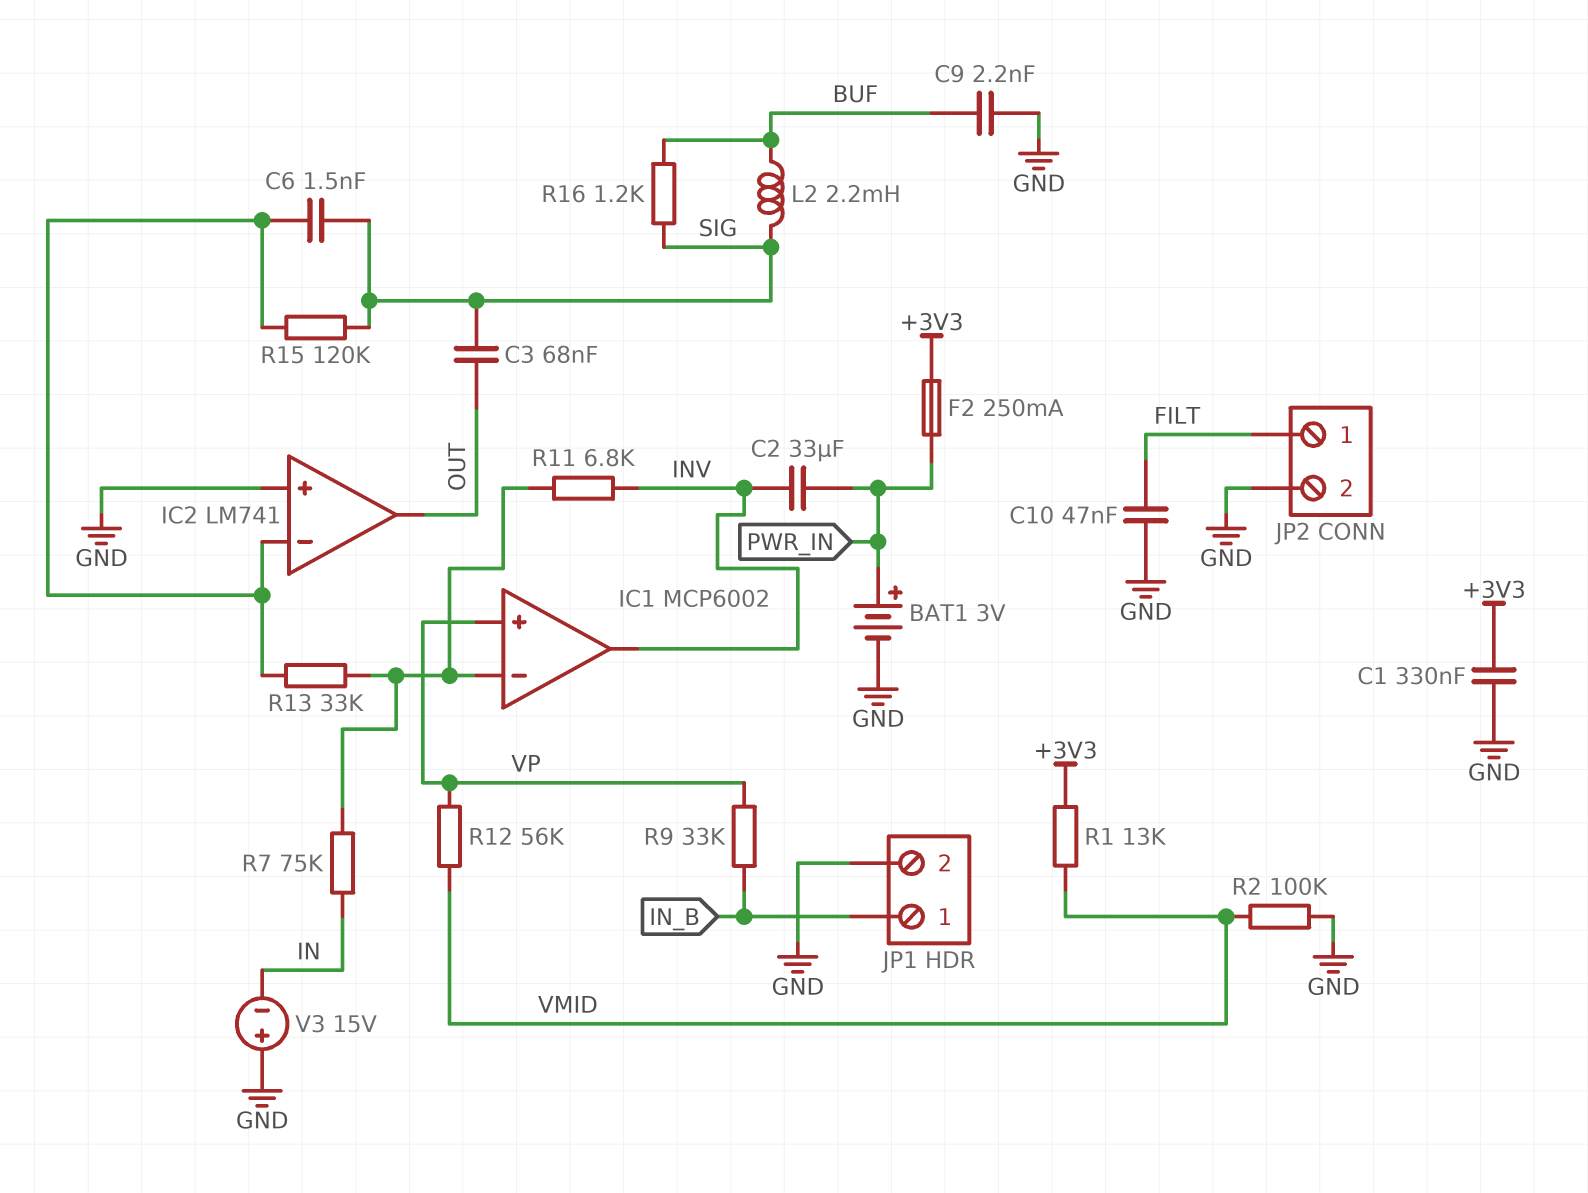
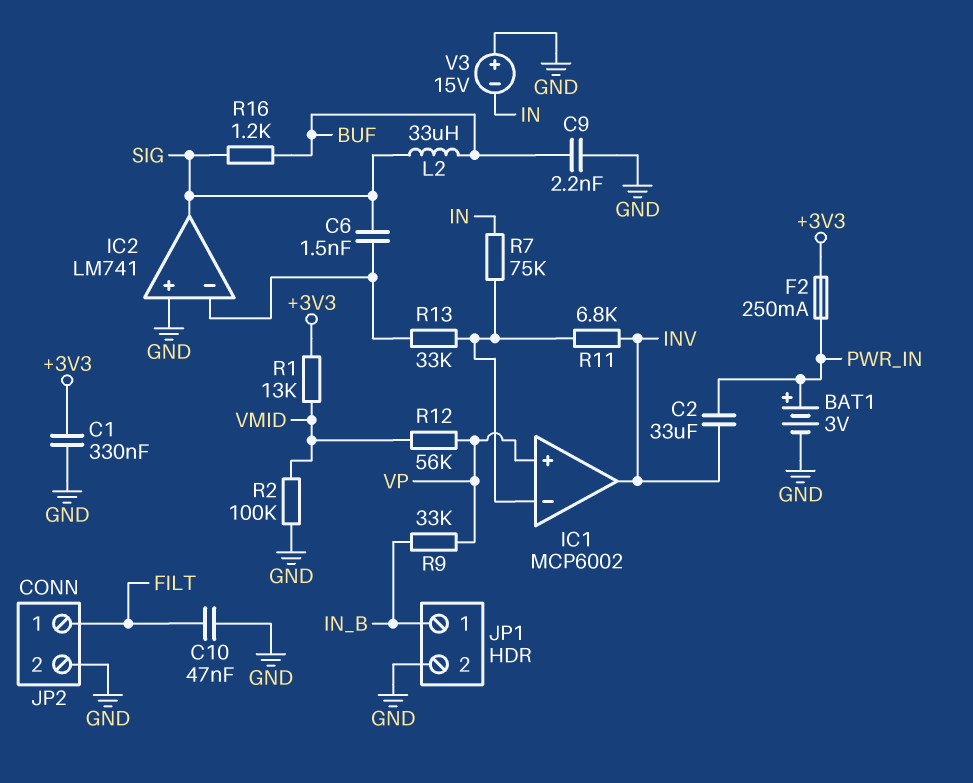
C3: 68nF (OUT, SIG) -> none
IC2 pin out: OUT -> SIG
L2: 2.2mH (BUF, SIG) -> 33uH (BUF, SIG)
R15: 120k (IC2/in-, SIG) -> none

